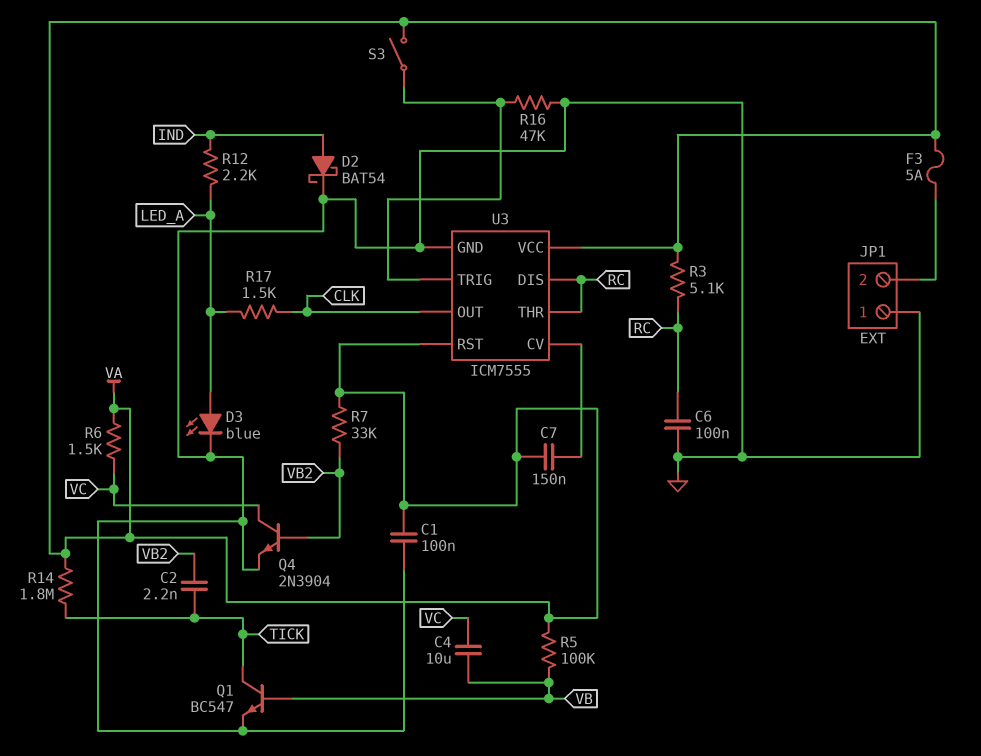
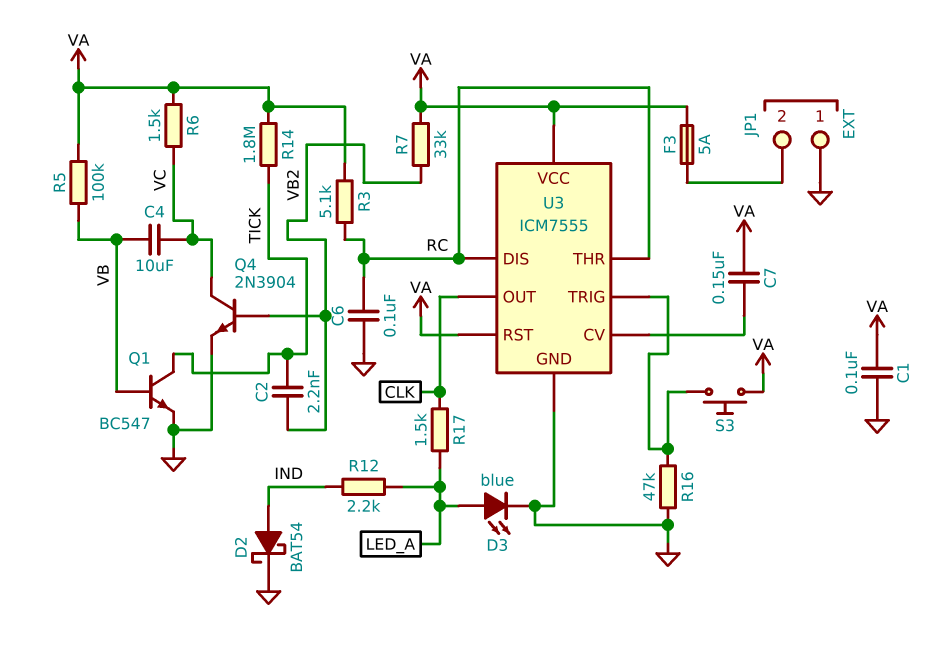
S3: switch (U3/TRIG, VA) -> button (U3/TRIG, VA)

